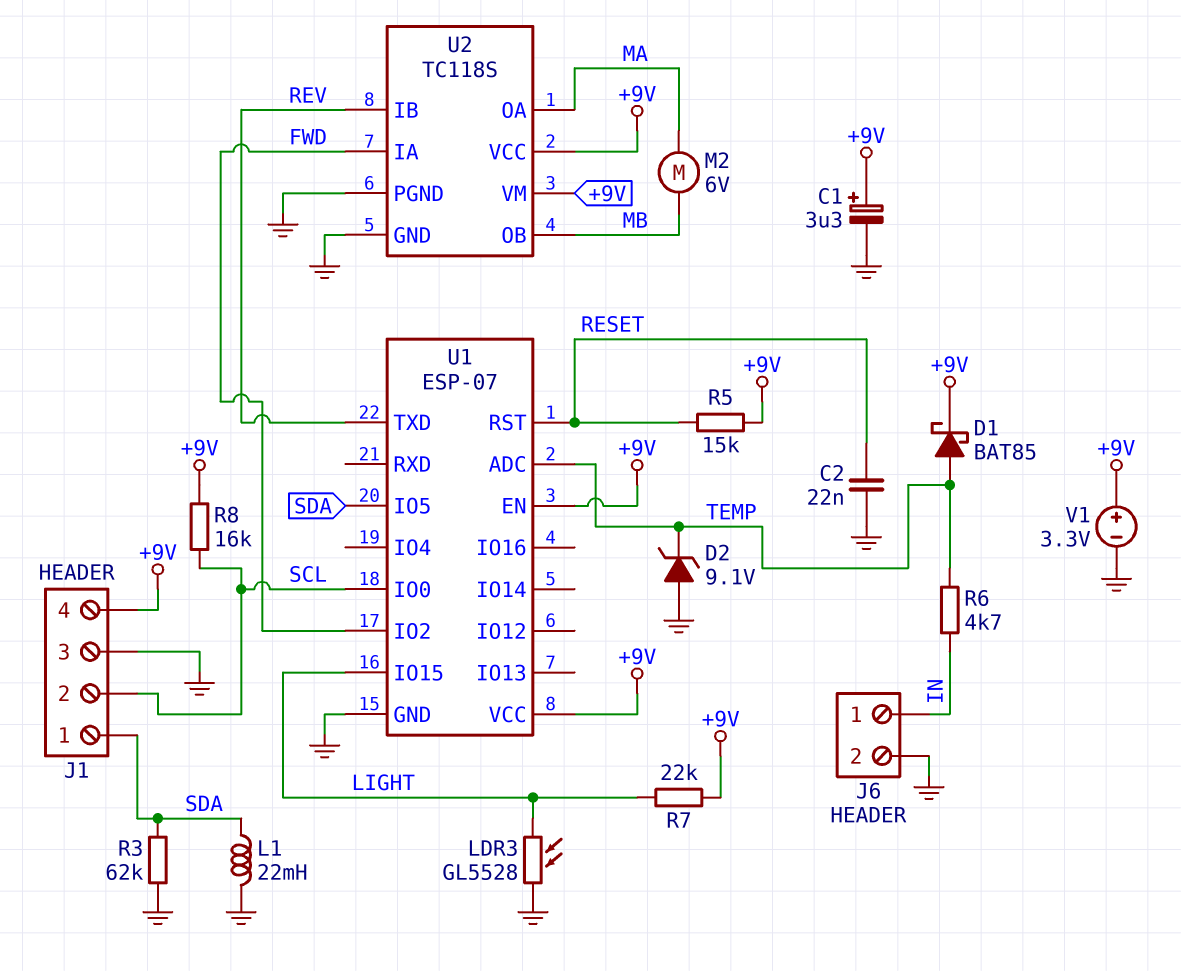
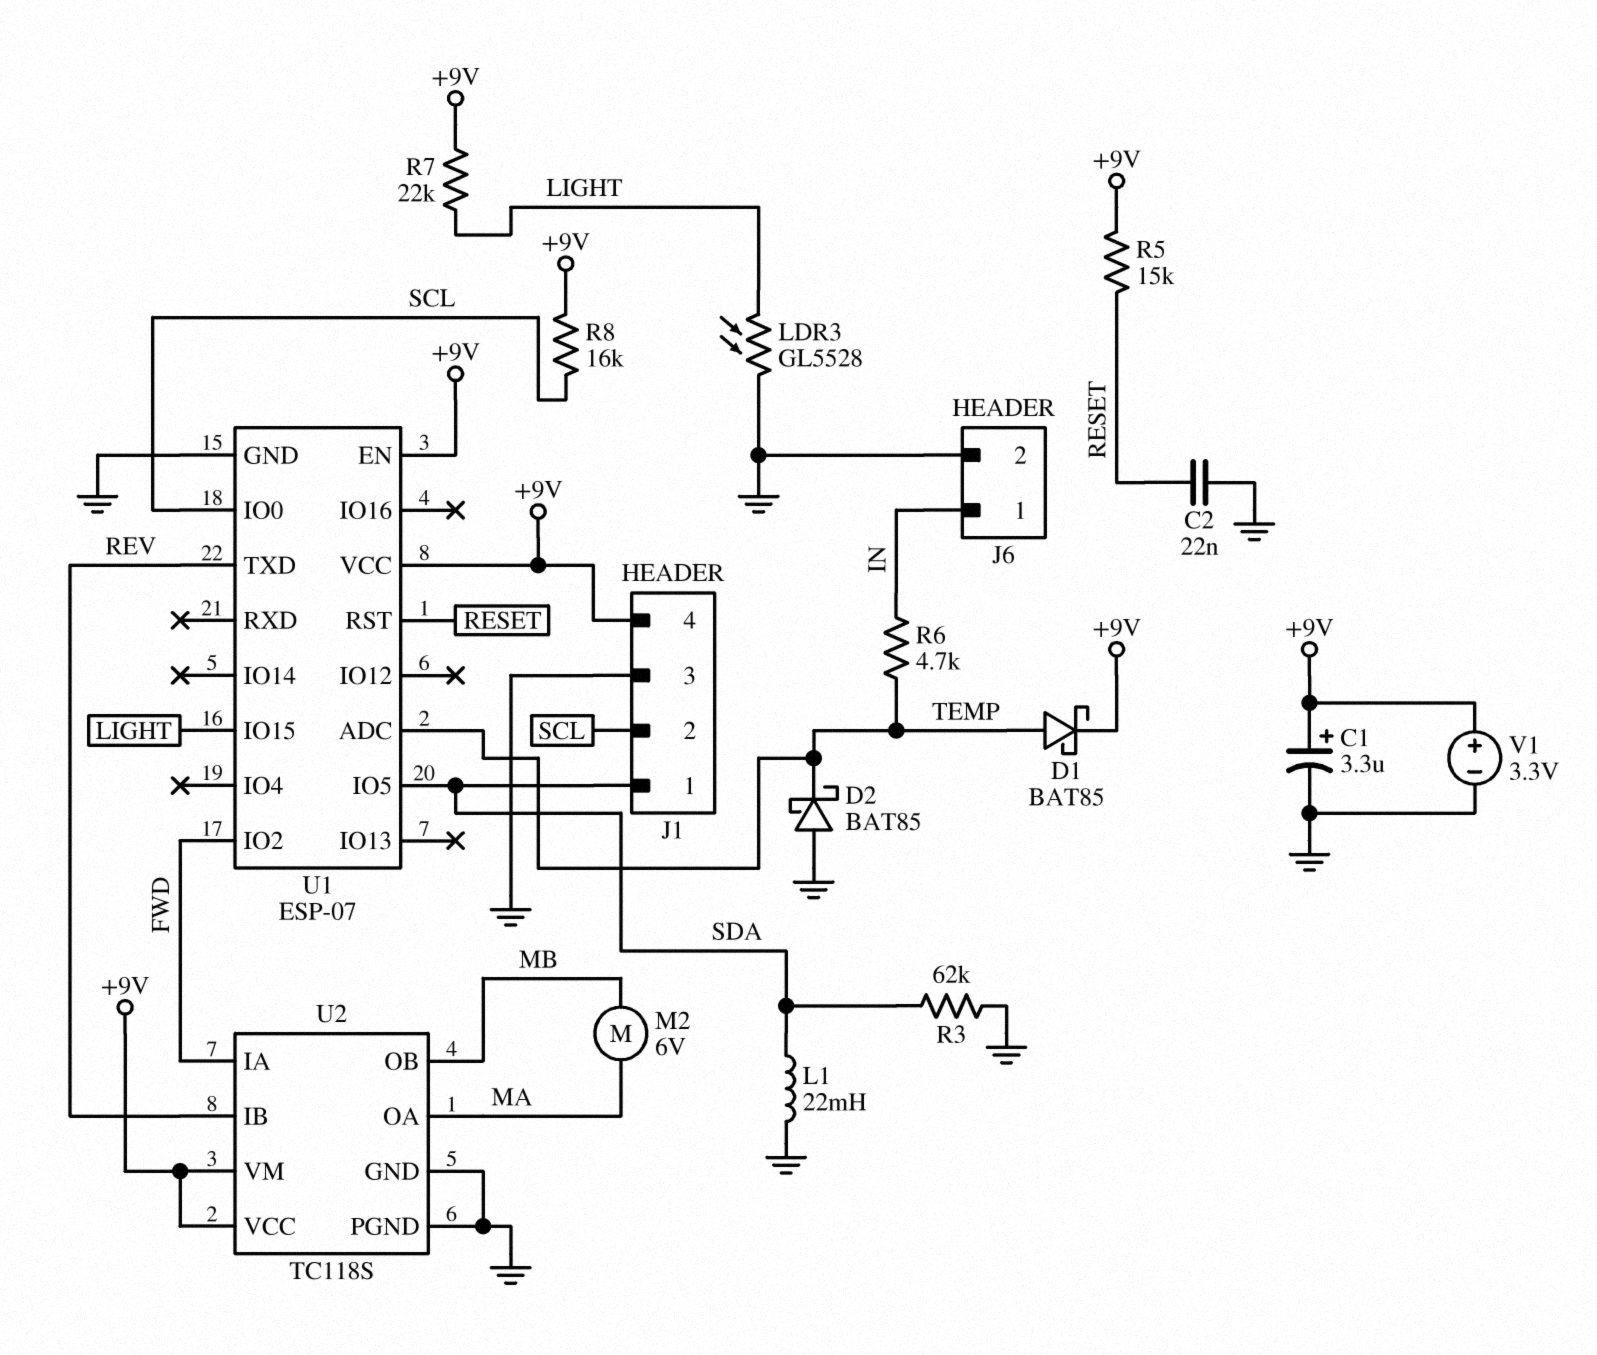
D2: zener 9.1V (A GND, K TEMP) -> schottky BAT85 (A GND, K TEMP)

